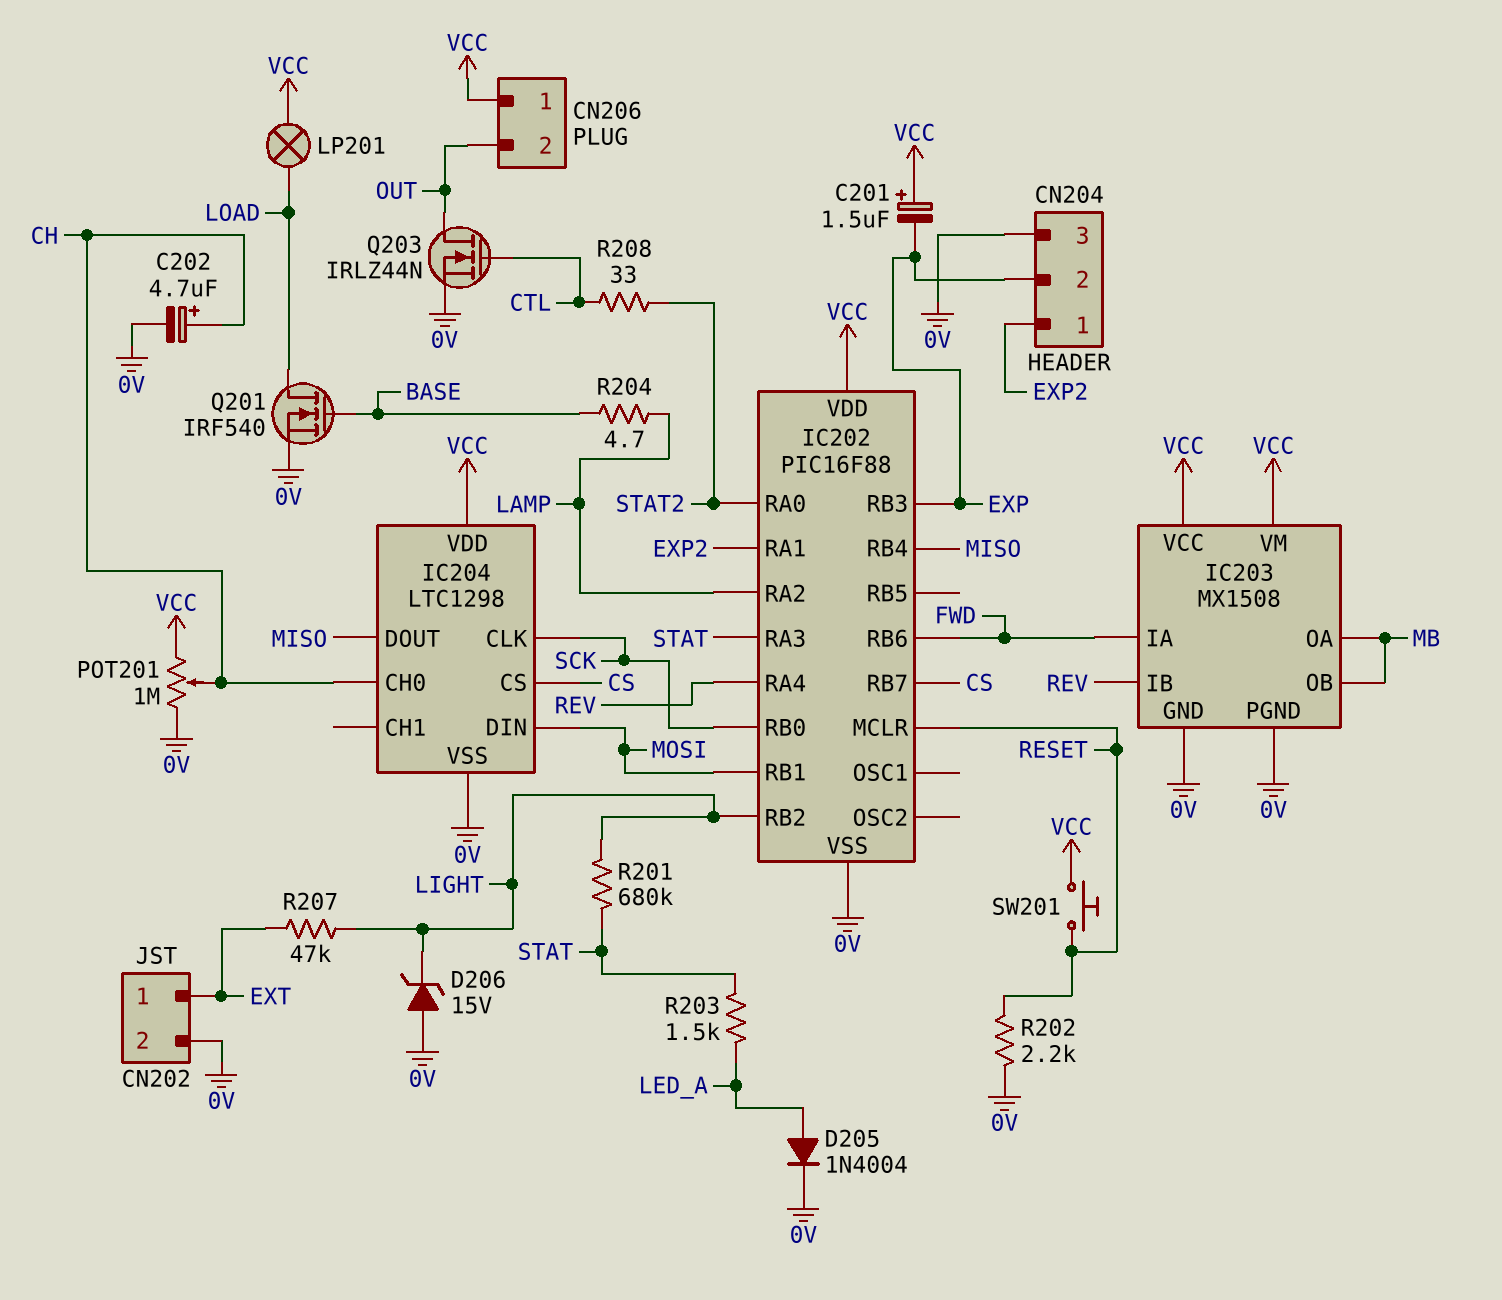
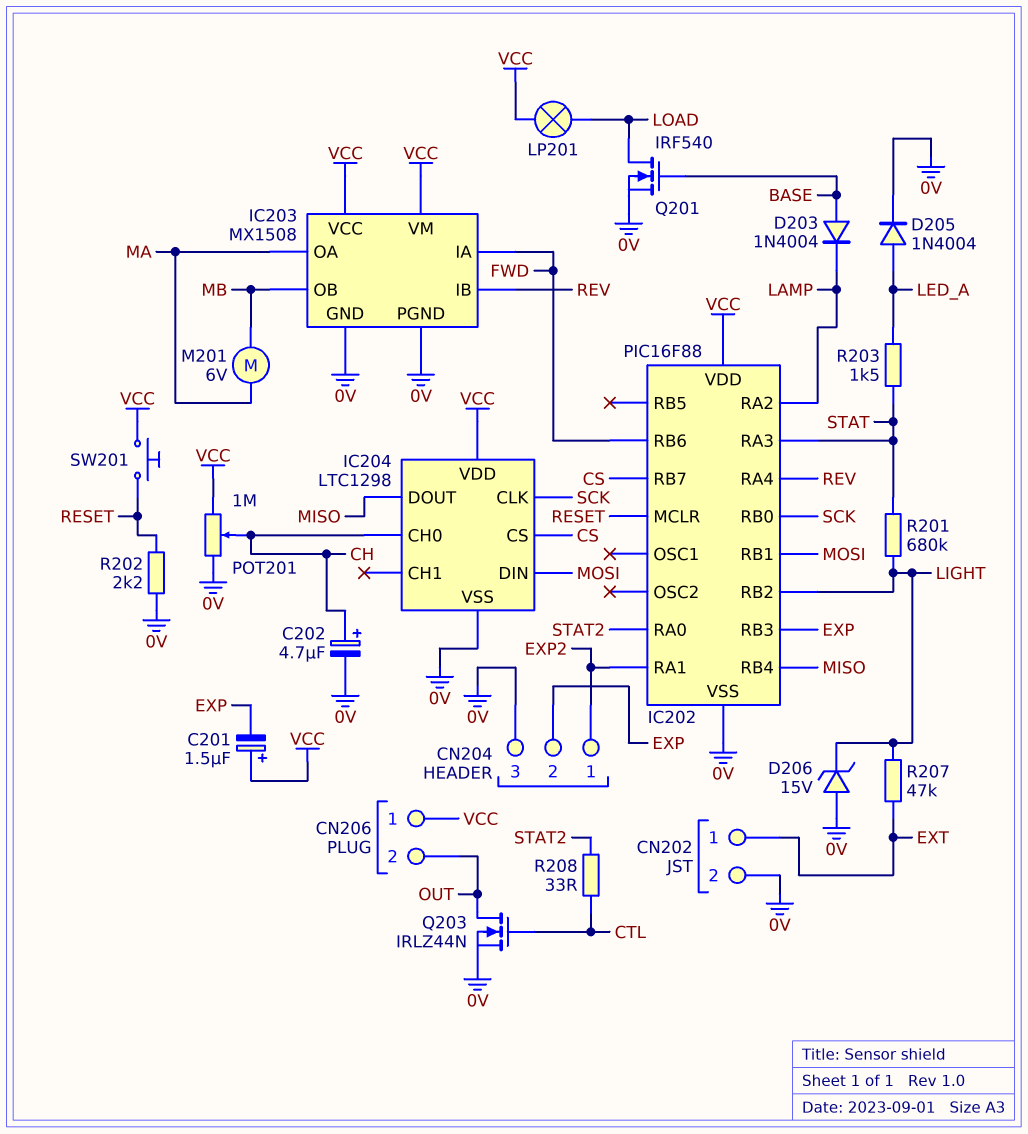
D203: none -> diode 1N4004 (A BASE, K LAMP)
IC203 pin OA: MB -> MA
M201: none -> motor 6V (MA, MB)
R204: 4.7 (BASE, LAMP) -> none

